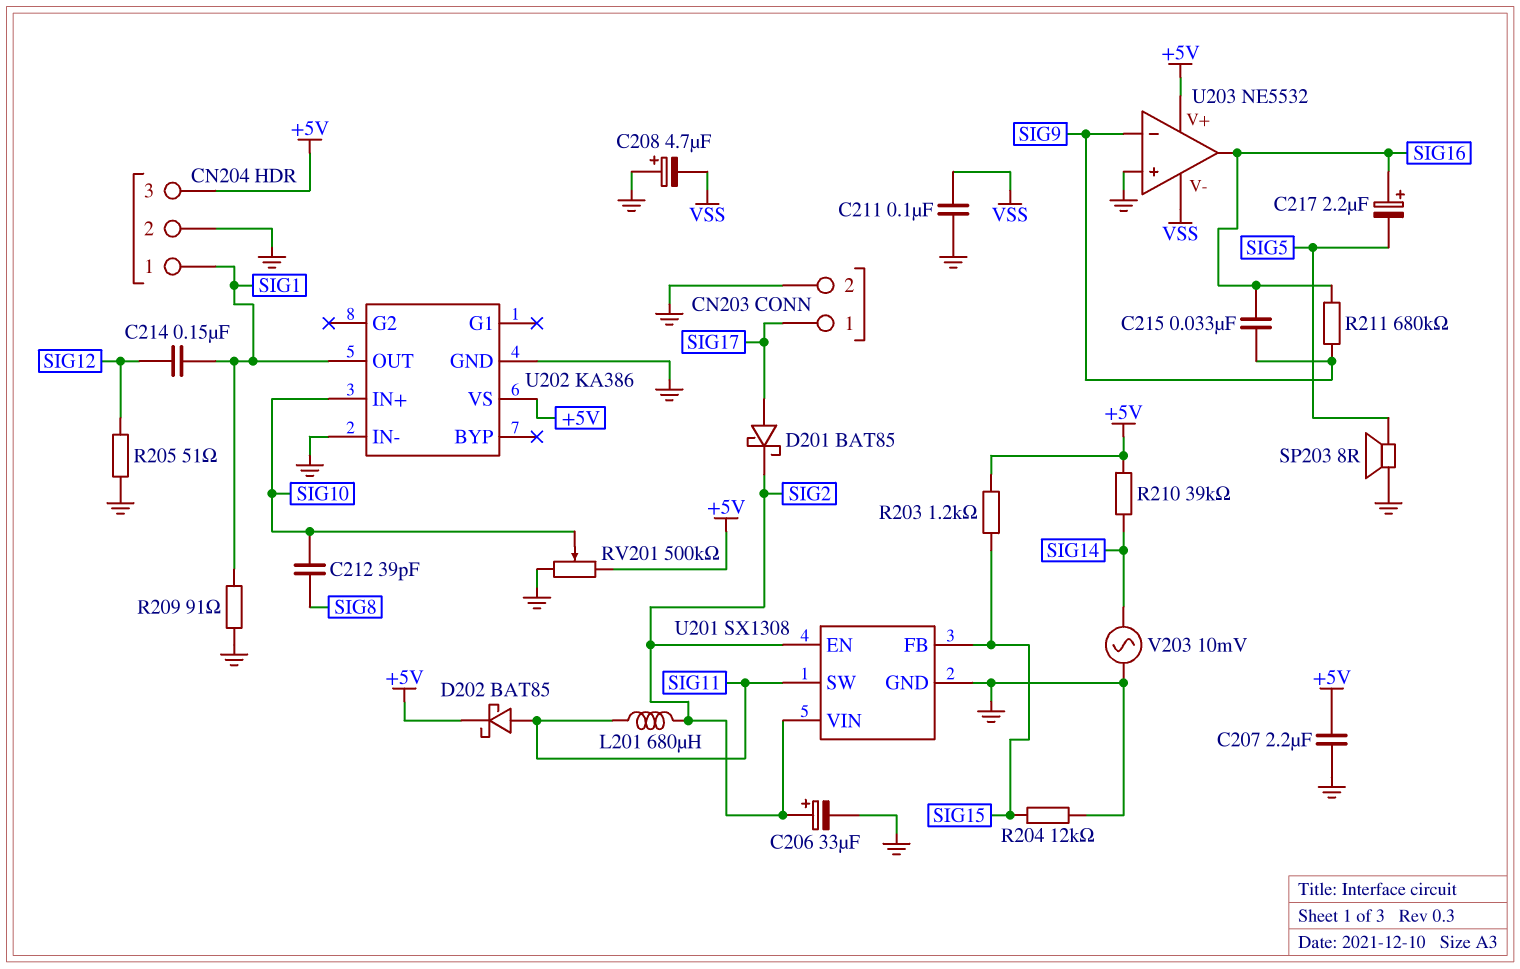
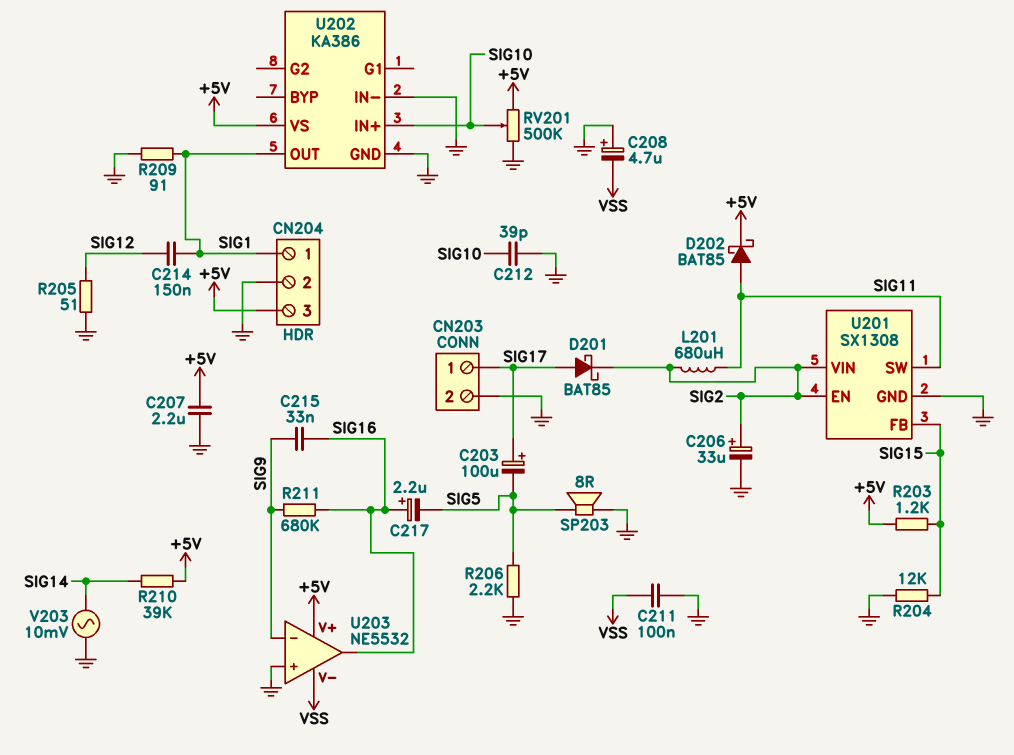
C203: none -> 100uF (plus SIG17, minus SIG5)
C212: 39pF (SIG8, SIG10) -> 39pF (GND, SIG10)
R206: none -> 2.2k (GND, SIG5)

